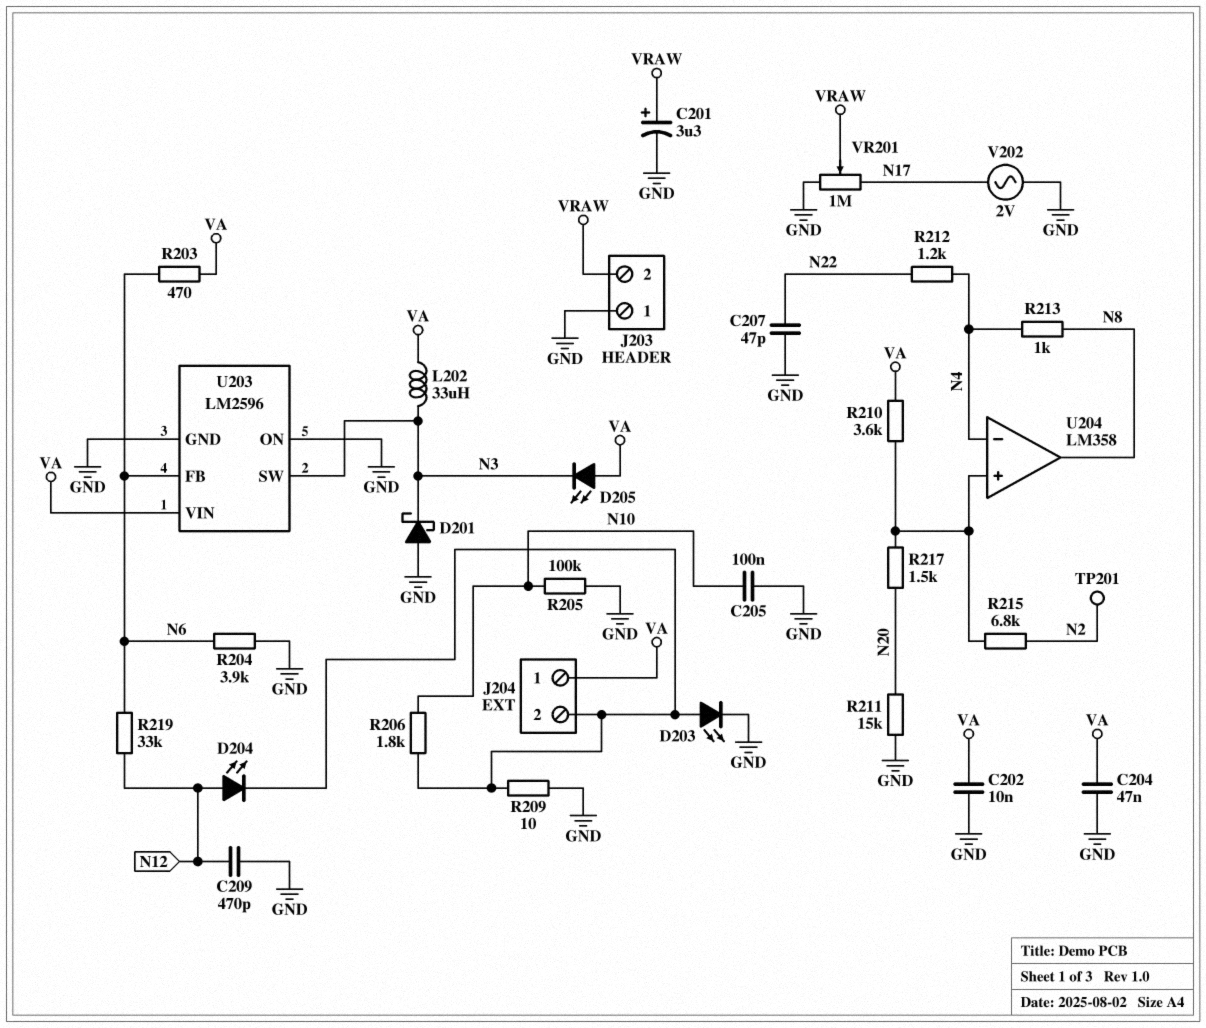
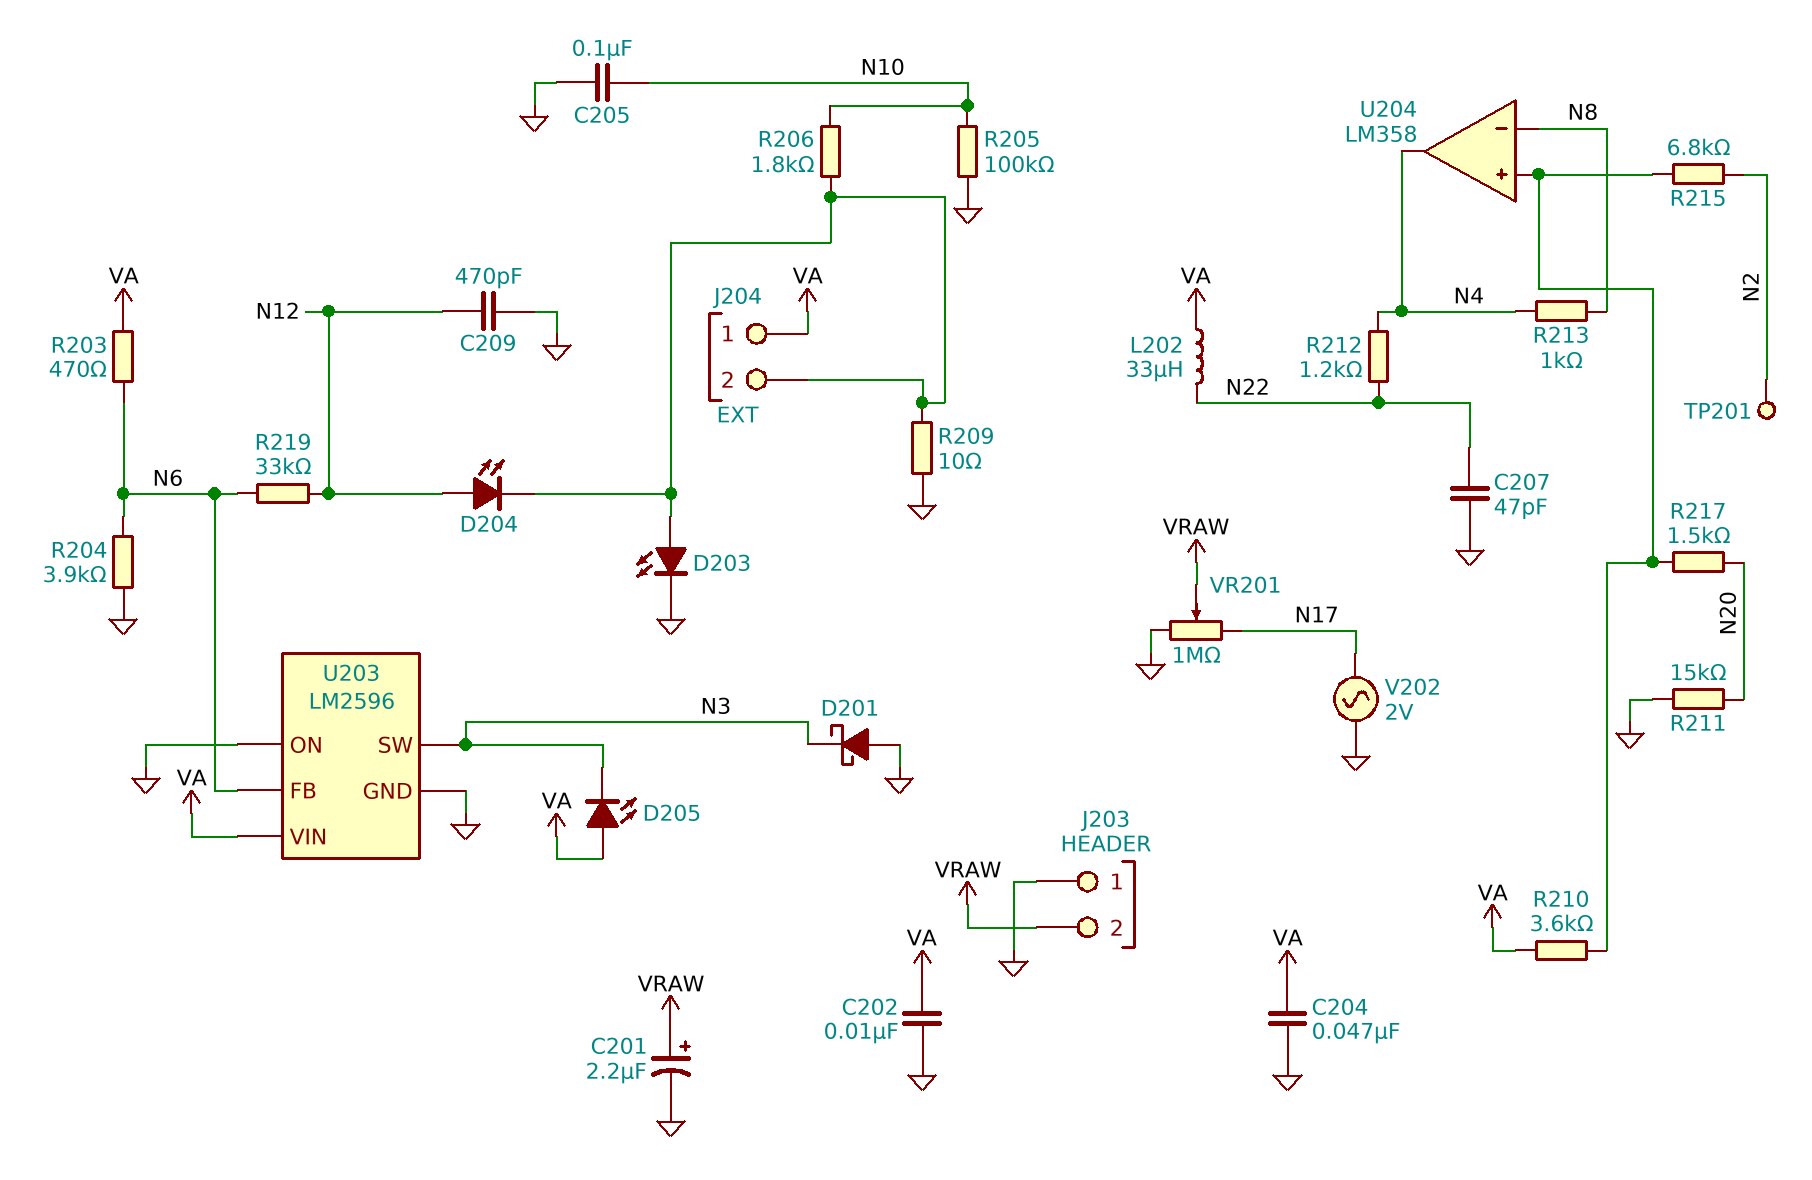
C201: 3.3uF (plus VRAW, minus GND) -> 2.2uF (plus VRAW, minus GND)
L202: 33uH (N3, VA) -> 33uH (N22, VA)
U204 pin in-: N4 -> N8
U204 pin out: N8 -> N4

